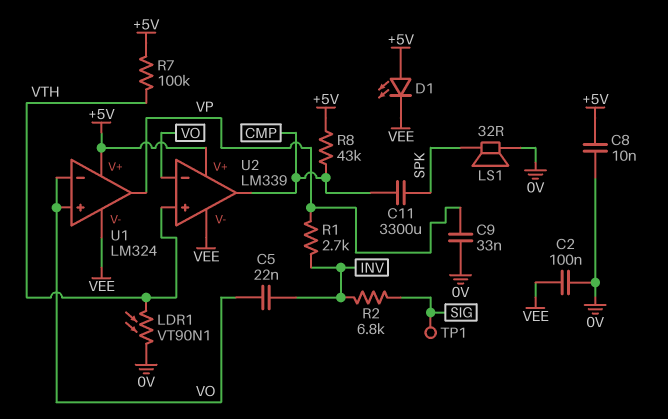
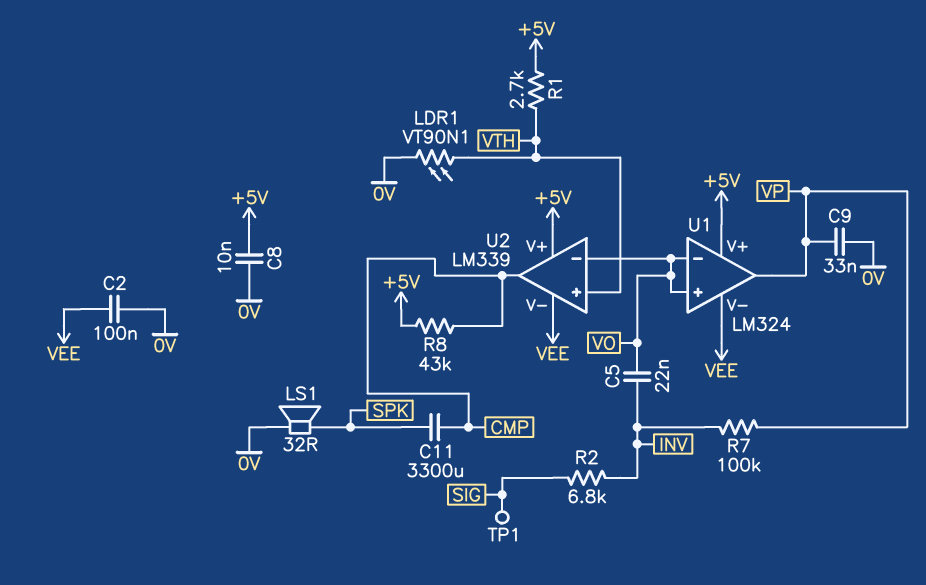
D1: LED (A +5V, K VEE) -> none
R1: 2.7k (INV, VP) -> 2.7k (+5V, VTH)
R7: 100k (+5V, VTH) -> 100k (INV, VP)

